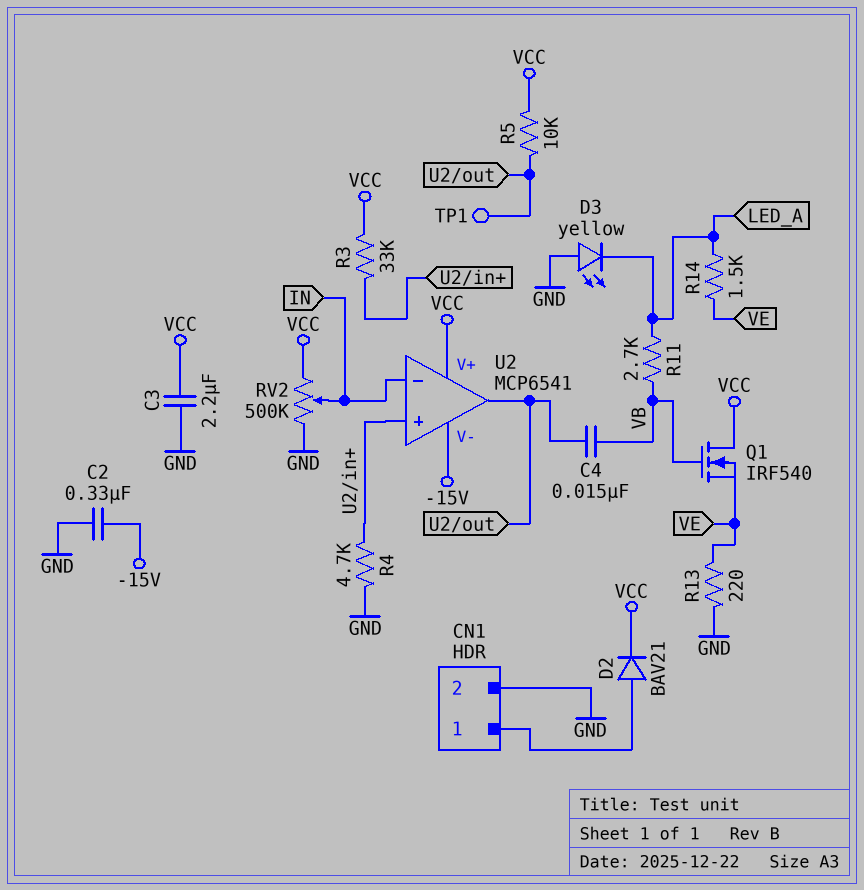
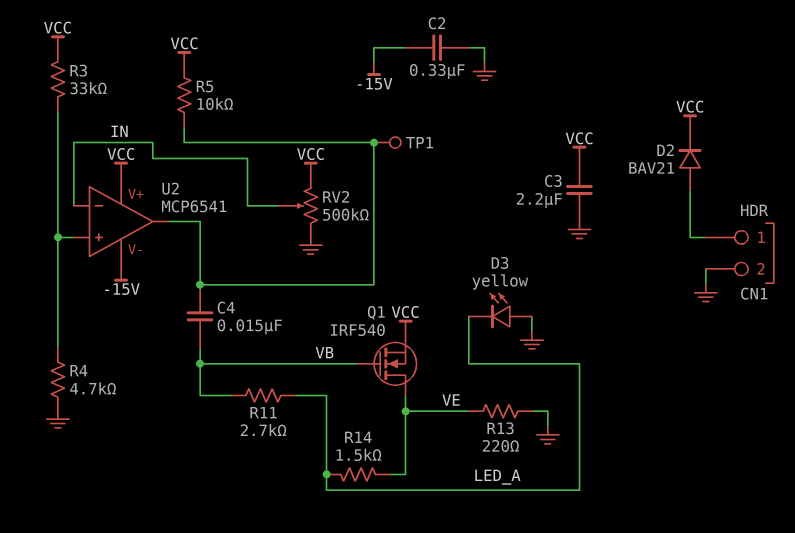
Q1: NMOS IRF540 (G VB, D VCC, S VE) -> NMOS IRF540 (G VB, D VE, S VCC)

